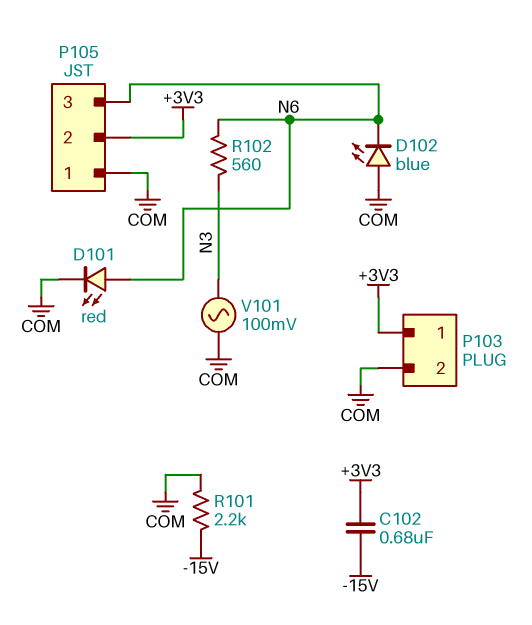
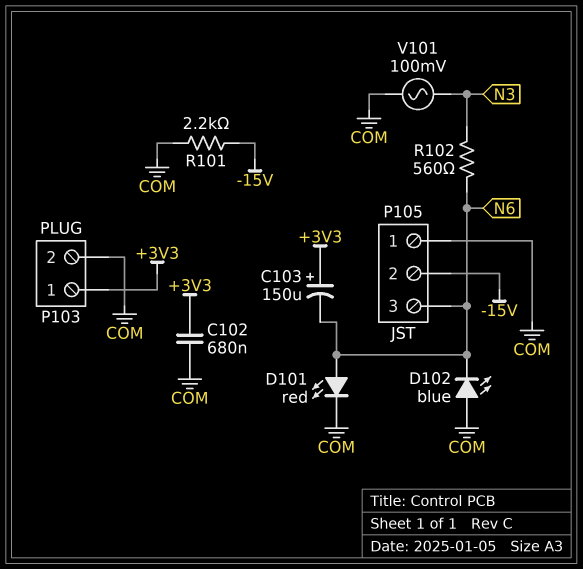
C102: 680nF (+3V3, -15V) -> 680nF (+3V3, COM)
C103: none -> 150uF (plus +3V3, minus N6)
P105 pin 2: +3V3 -> -15V

